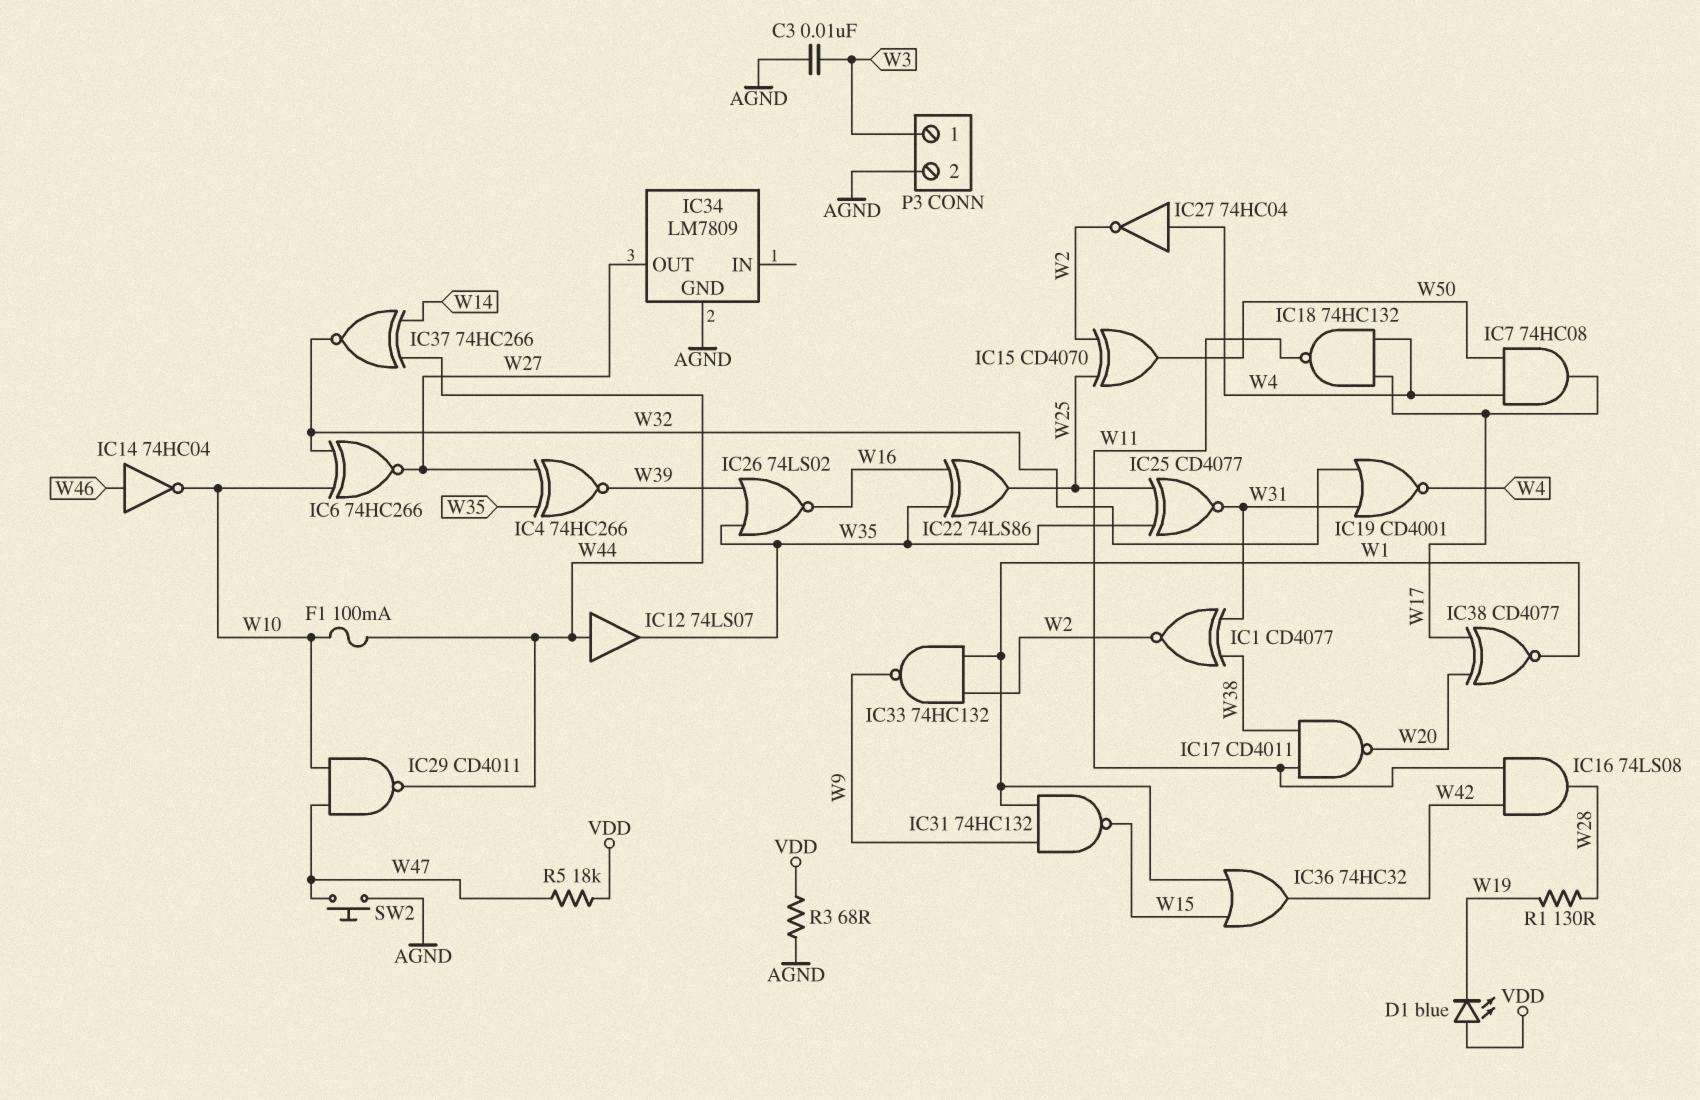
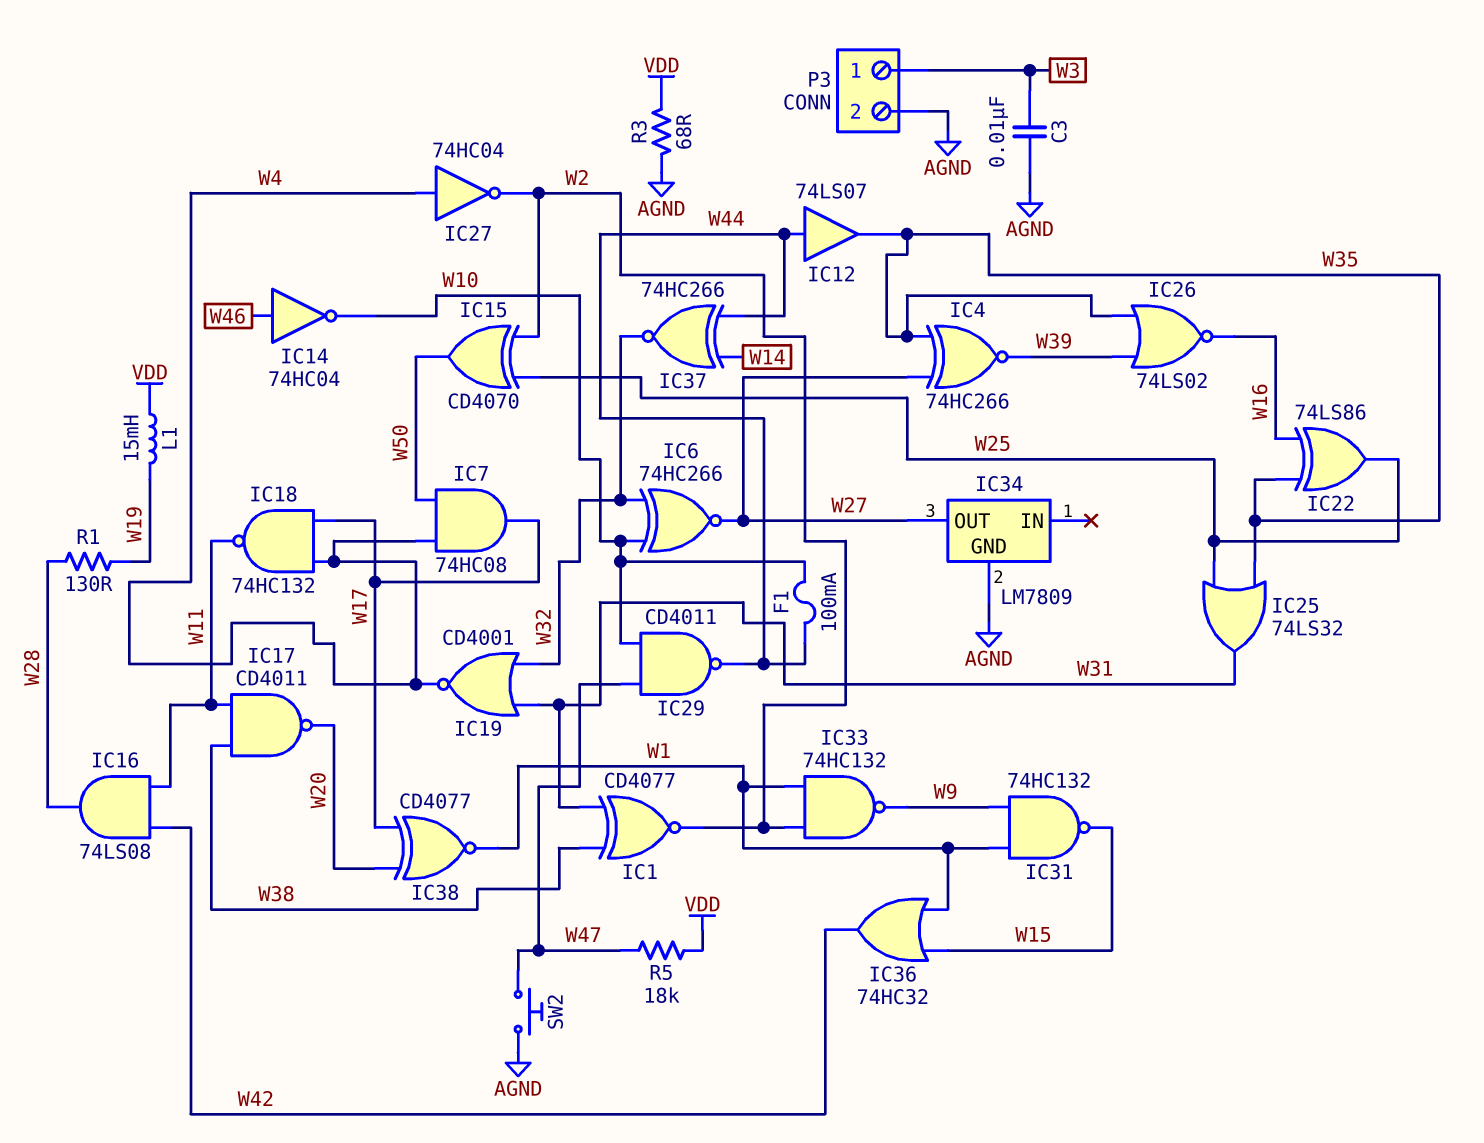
D1: LED blue (A VDD, K W19) -> none
IC25: XNOR CD4077 (in W25, in W35, out W31) -> OR 74LS32 (in W25, in W35, out W31)
L1: none -> 15mH (VDD, W19)

